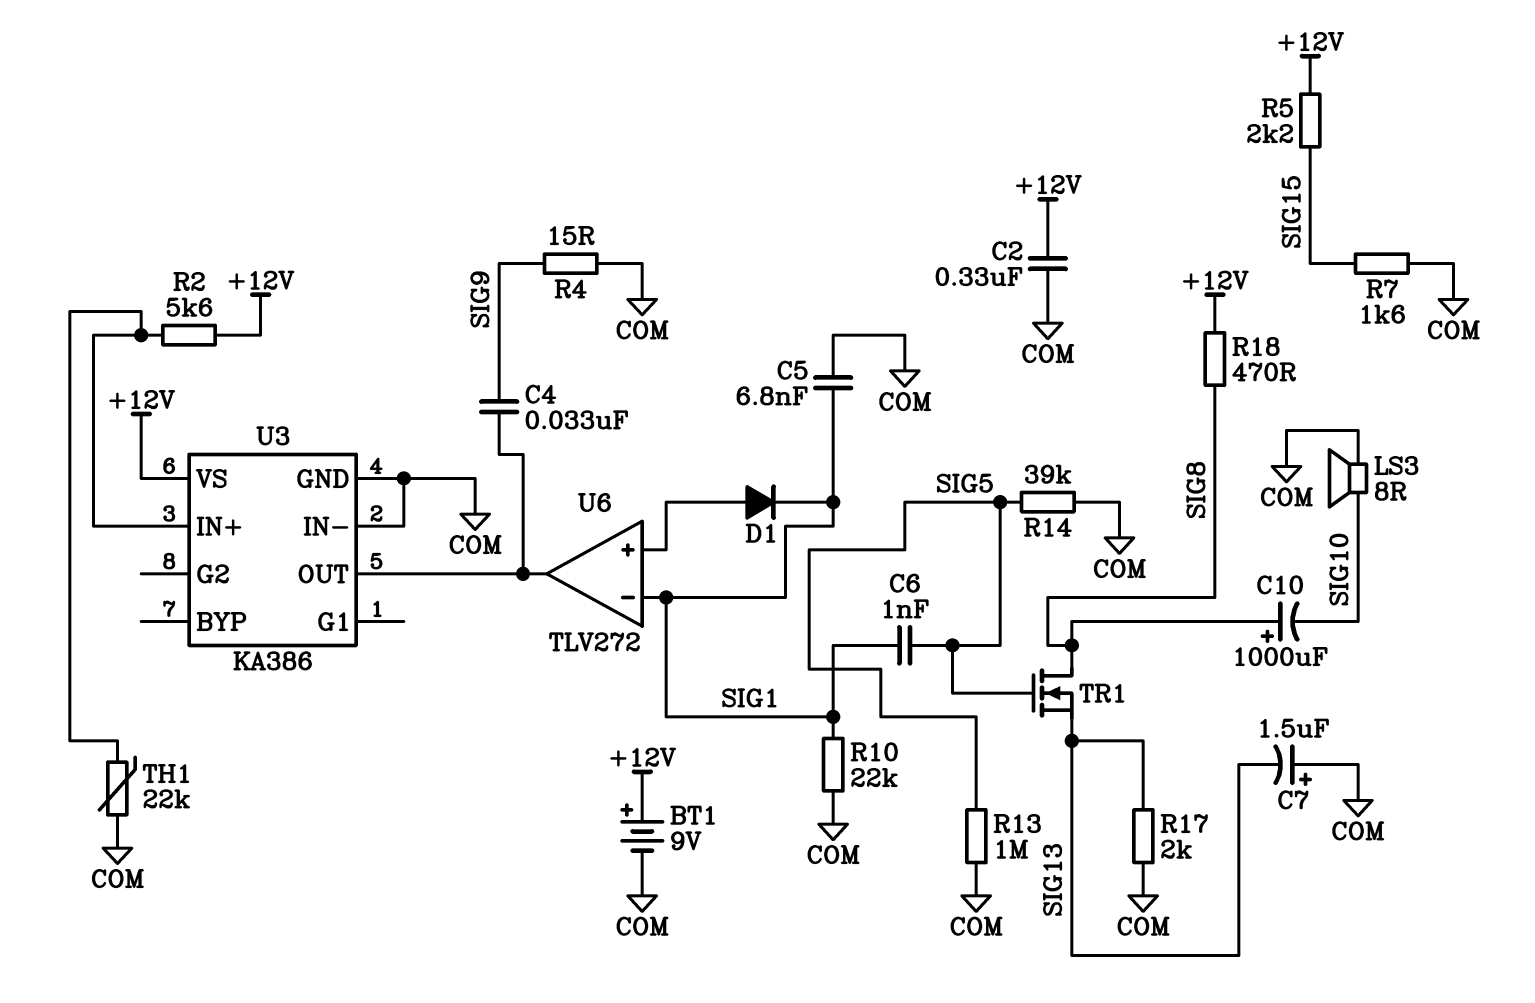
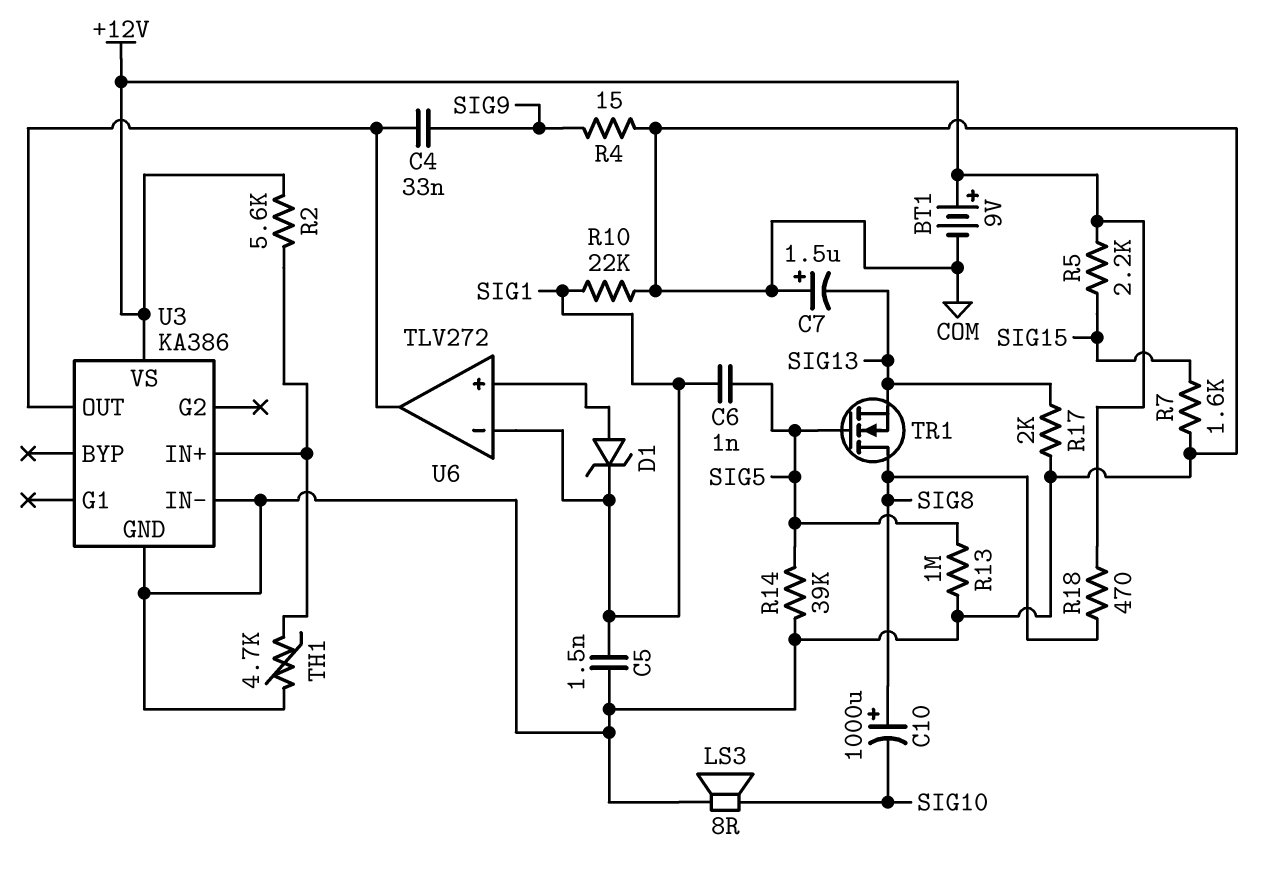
C2: 330nF (+12V, COM) -> none
C5: 6.8nF (COM, SIG1) -> 1.5nF (COM, SIG1)
D1: diode (A U6/in+, K SIG1) -> zener (A U6/in+, K SIG1)
TH1: 22k (COM, U3/IN+) -> 4.7k (COM, U3/IN+)

